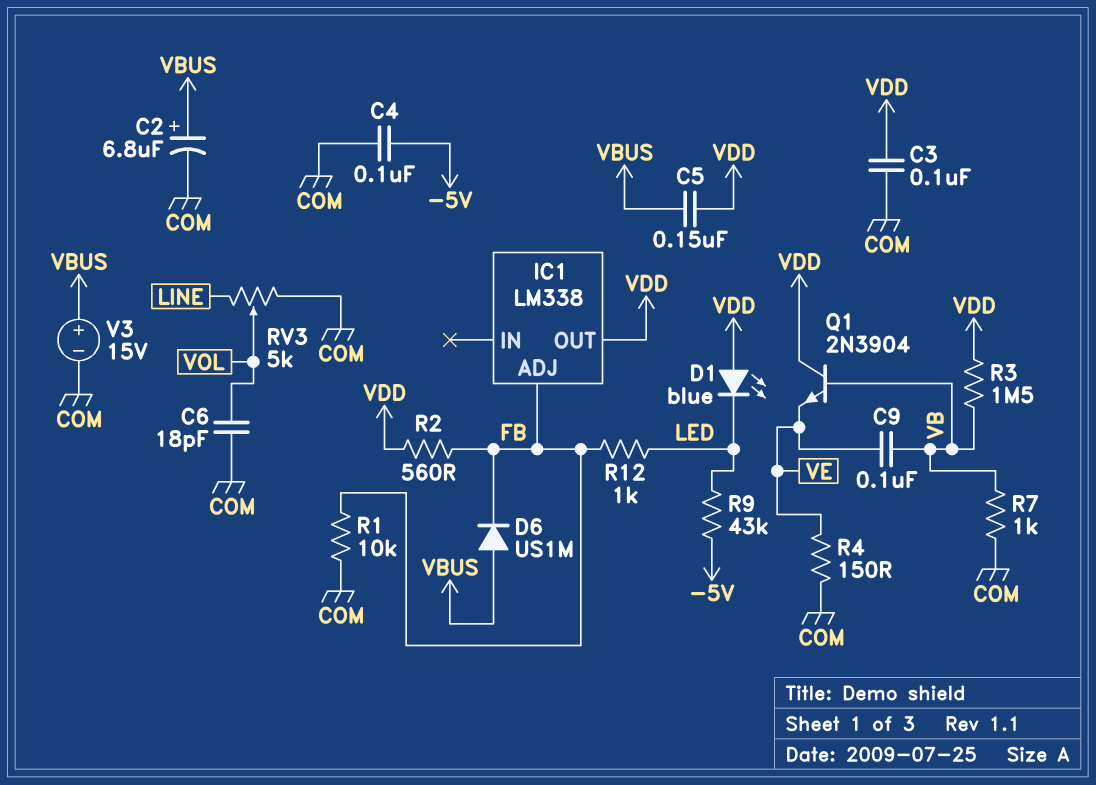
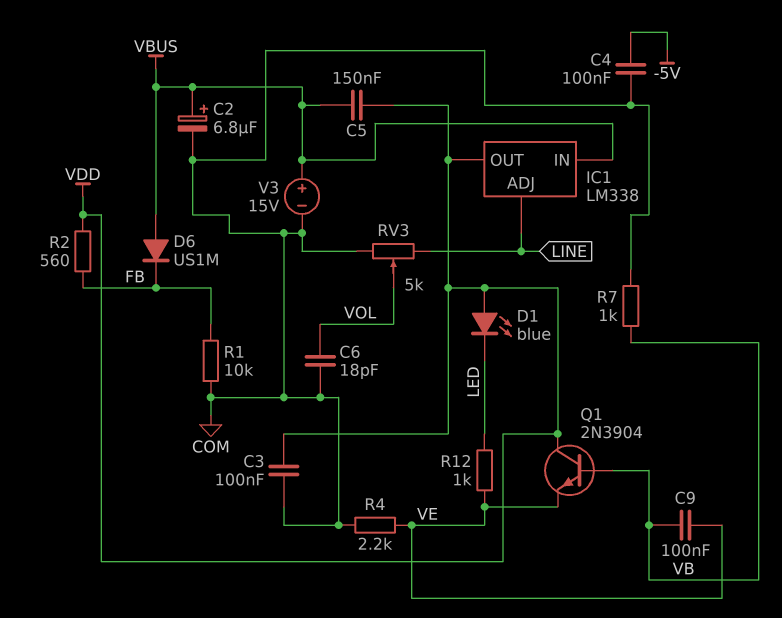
IC1 pin ADJ: FB -> LINE
IC1 pin IN: none -> VBUS
R3: 1.5M (VB, VDD) -> none
R4: 150 (COM, VE) -> 2.2k (COM, VE)
R9: 43k (-5V, LED) -> none
R12: 1k (FB, LED) -> 1k (LED, VE)

